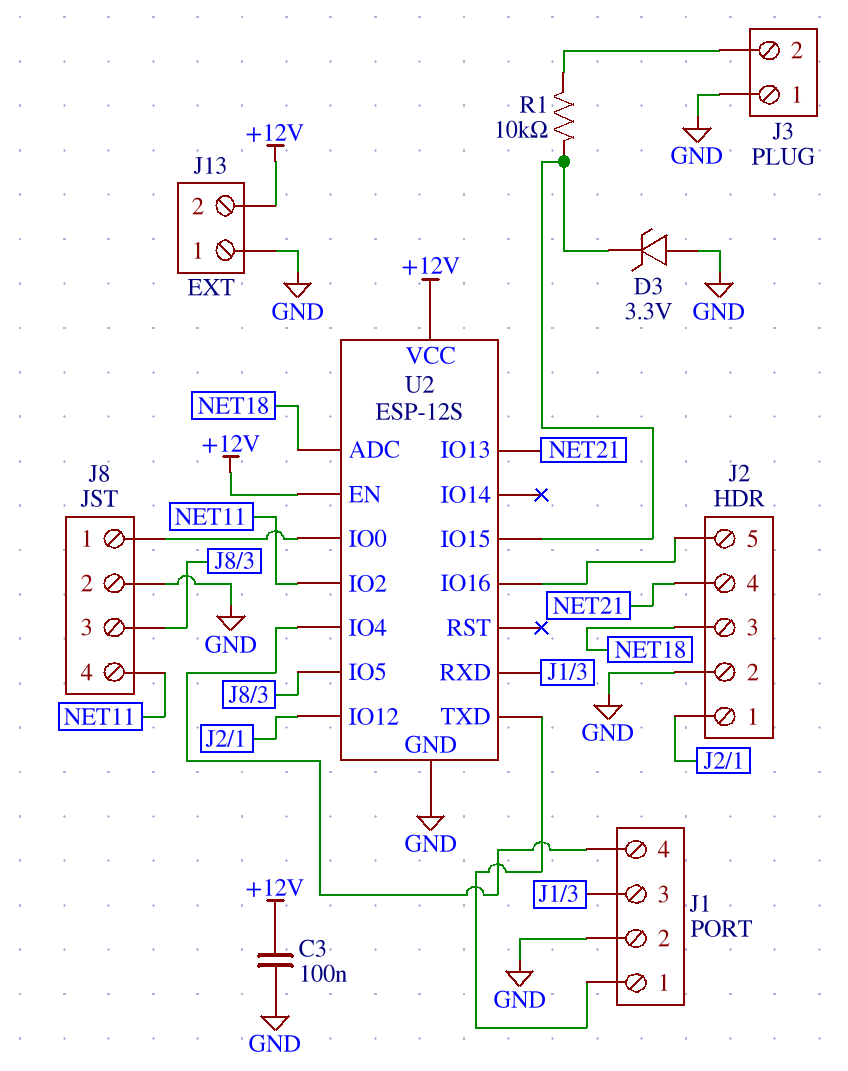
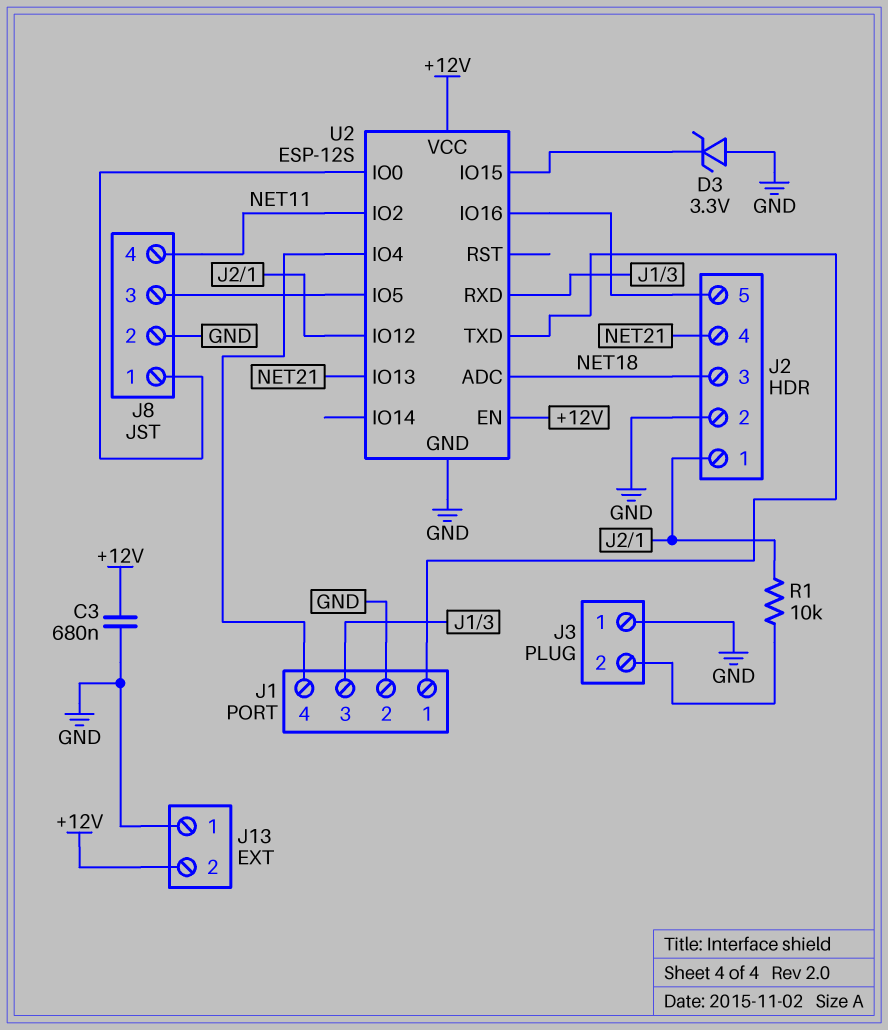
C3: 100nF (+12V, GND) -> 680nF (+12V, GND)
R1: 10k (J3/2, U2/IO15) -> 10k (J2/1, J3/2)

